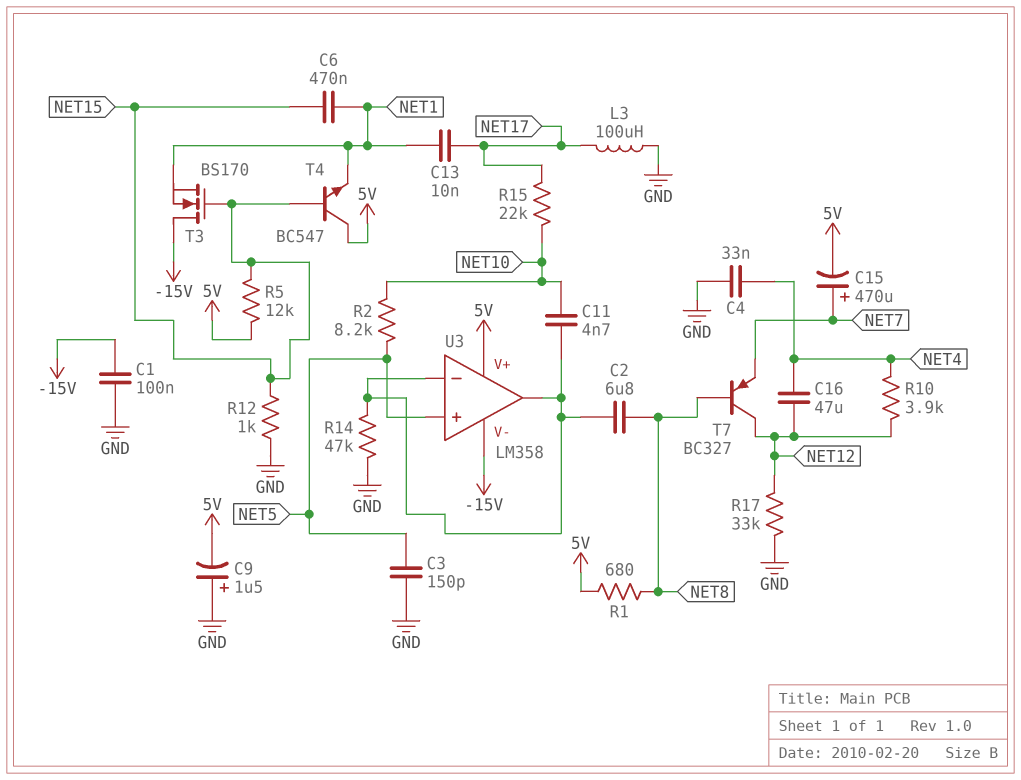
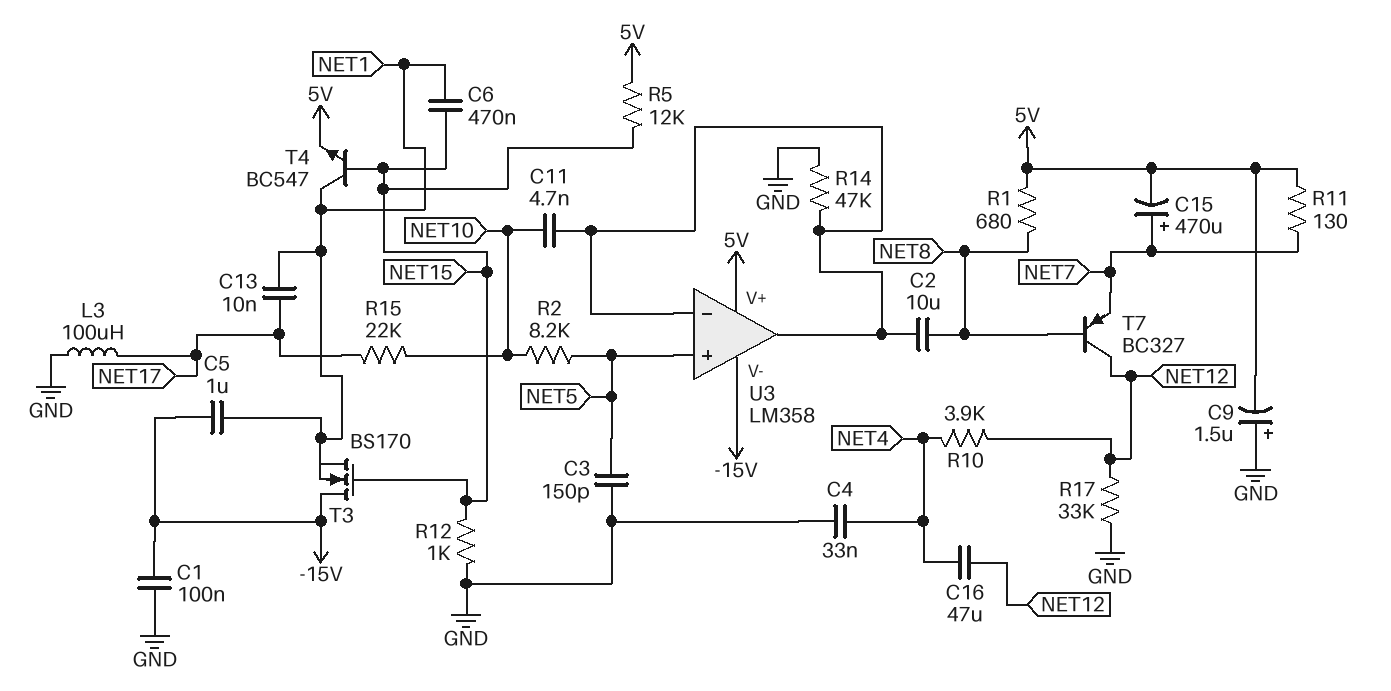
C2: 6.8uF (NET8, U3/in-) -> 10uF (NET8, U3/in-)
C5: none -> 1uF (-15V, NET1)
R11: none -> 130 (5V, NET7)
T4: NPN BC547 (B NET15, C 5V, E NET1) -> NPN BC547 (B NET15, C NET1, E 5V)

